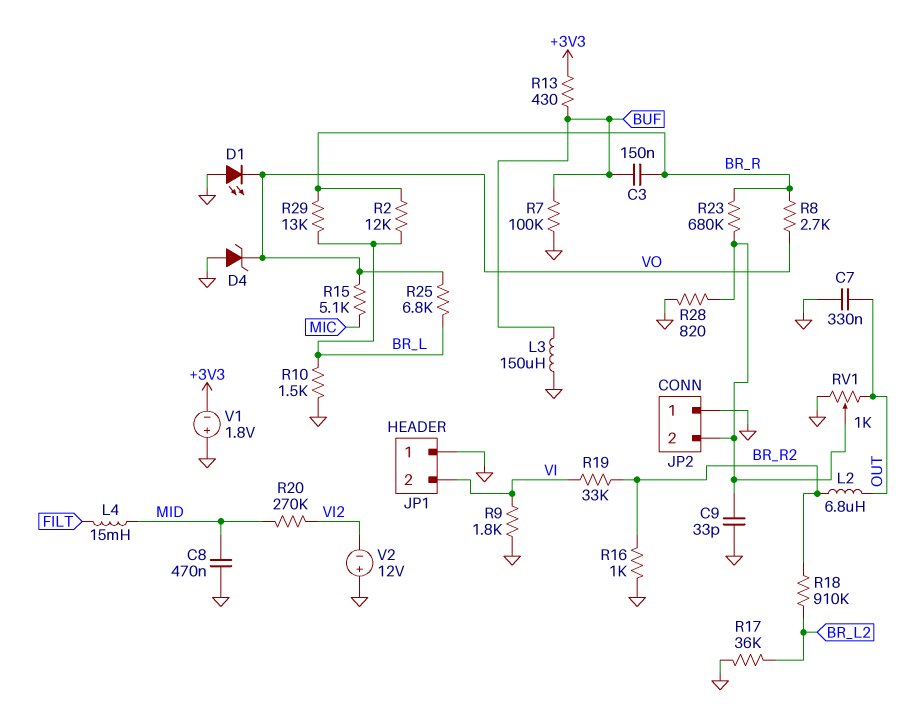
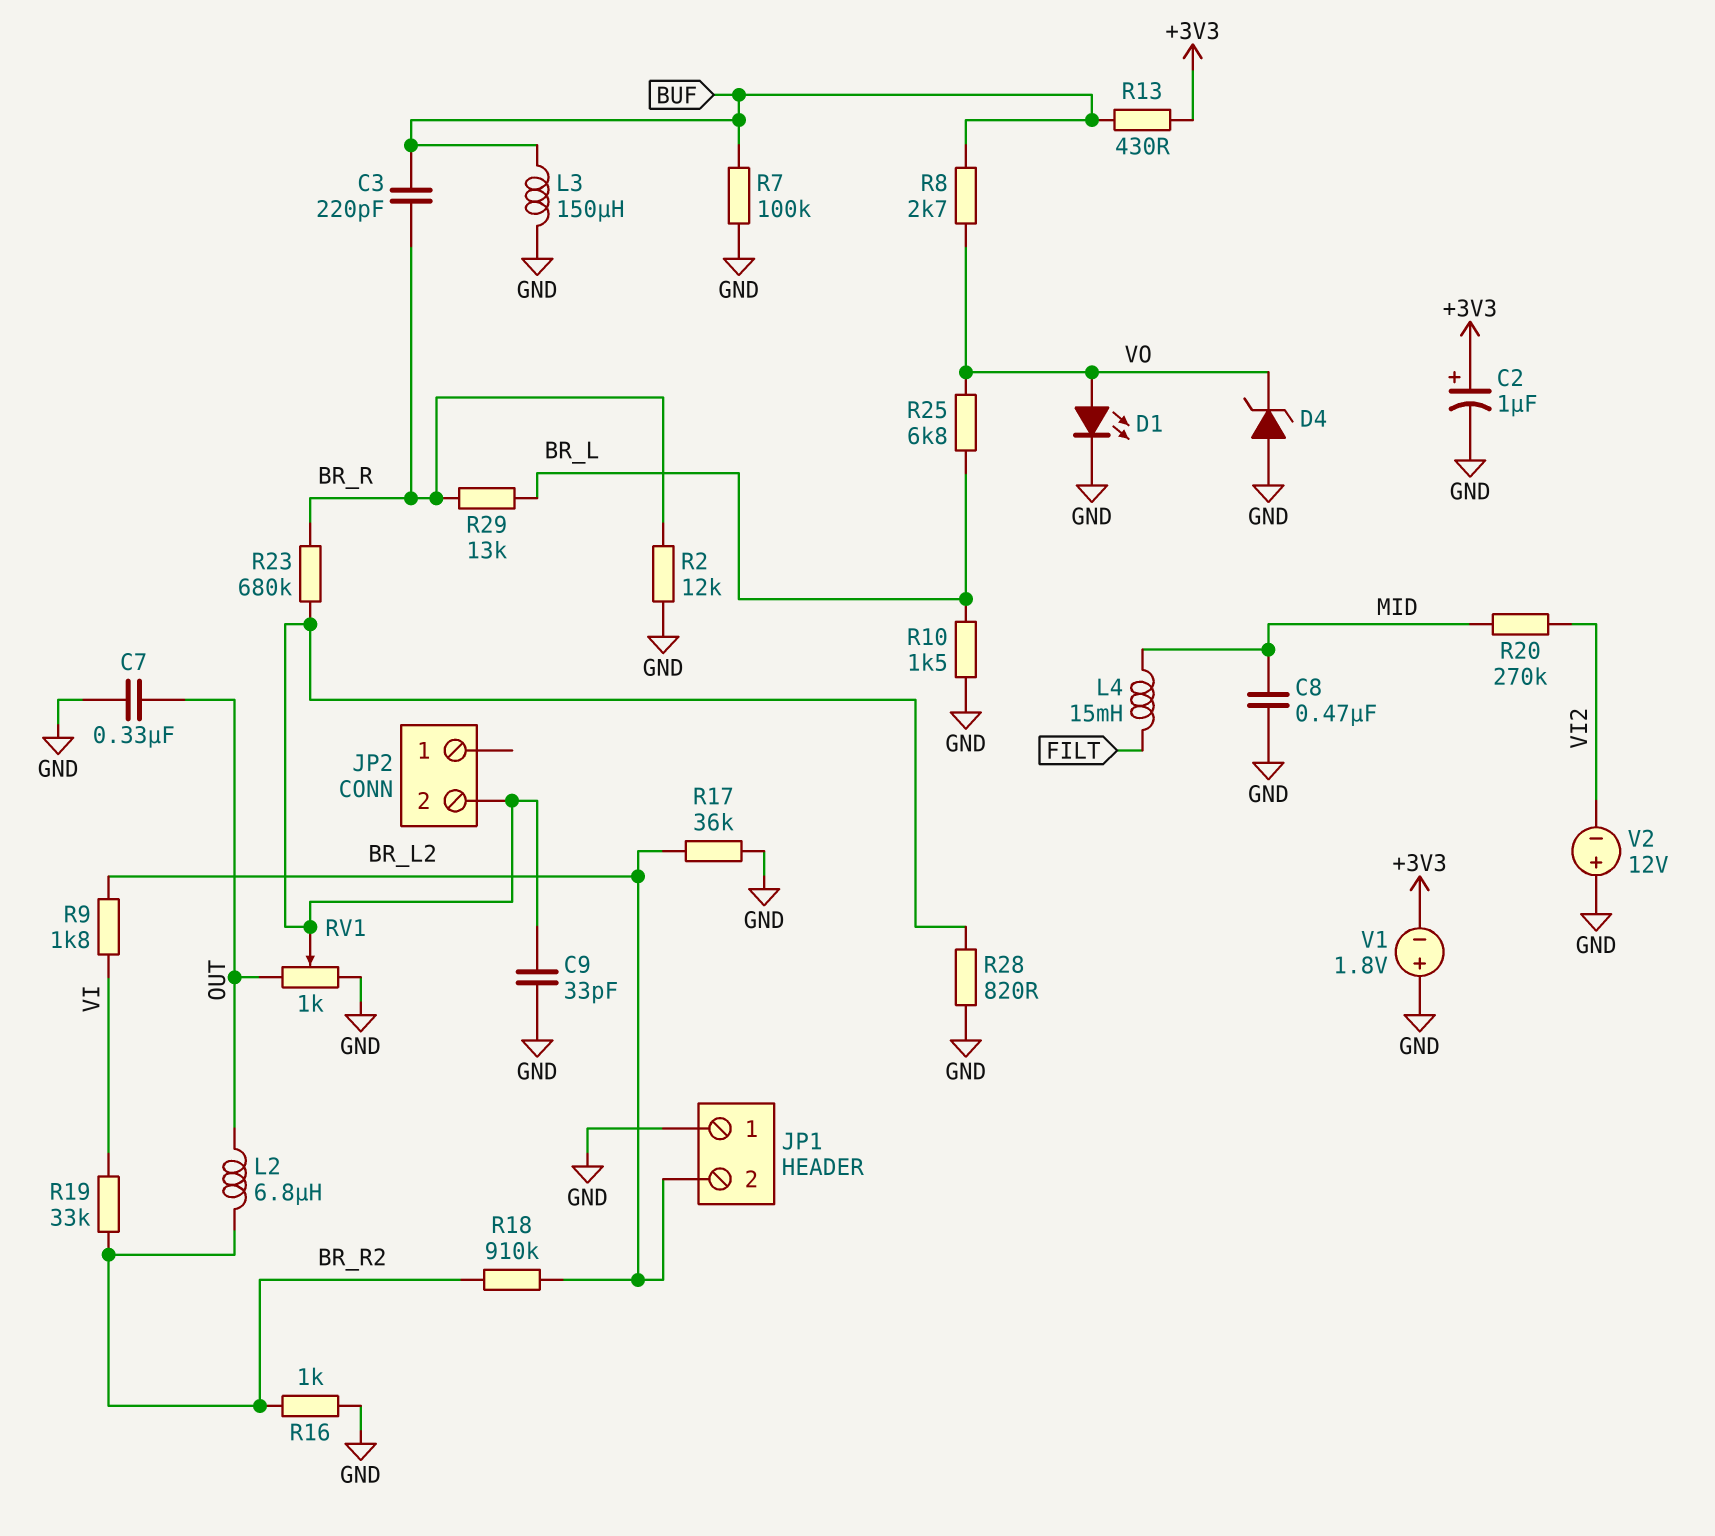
C2: none -> 1uF (plus +3V3, minus GND)
C3: 150nF (BR_R, BUF) -> 220pF (BR_R, BUF)
D1: LED (A GND, K VO) -> LED (A VO, K GND)
JP1 pin 2: VI -> BR_L2
JP2 pin 1: GND -> none
R2: 12k (BR_L, BR_R) -> 12k (BR_R, GND)
R8: 2.7k (BR_R, VO) -> 2.7k (BUF, VO)
R9: 1.8k (GND, VI) -> 1.8k (BR_L2, VI)
R15: 5.1k (MIC, VO) -> none

